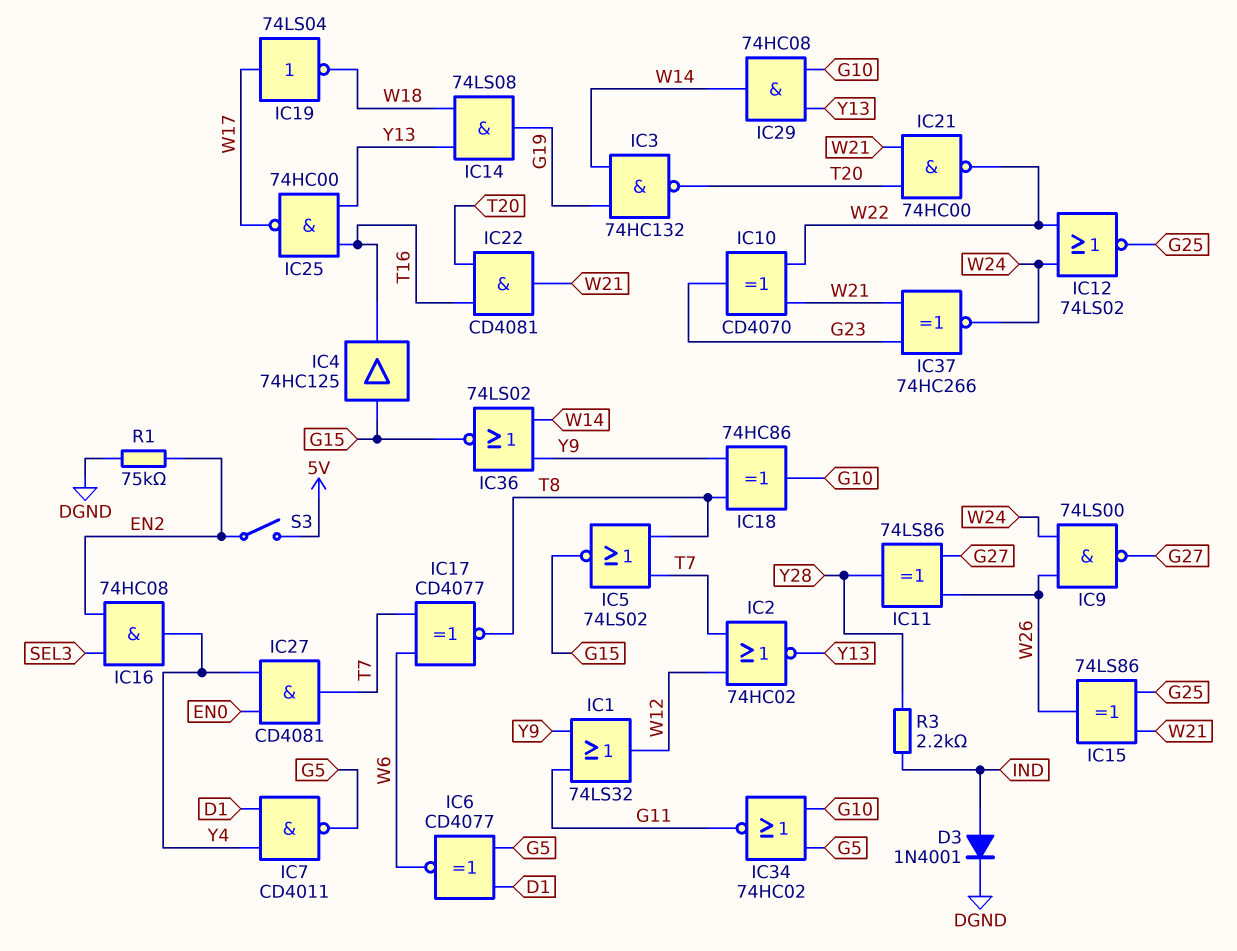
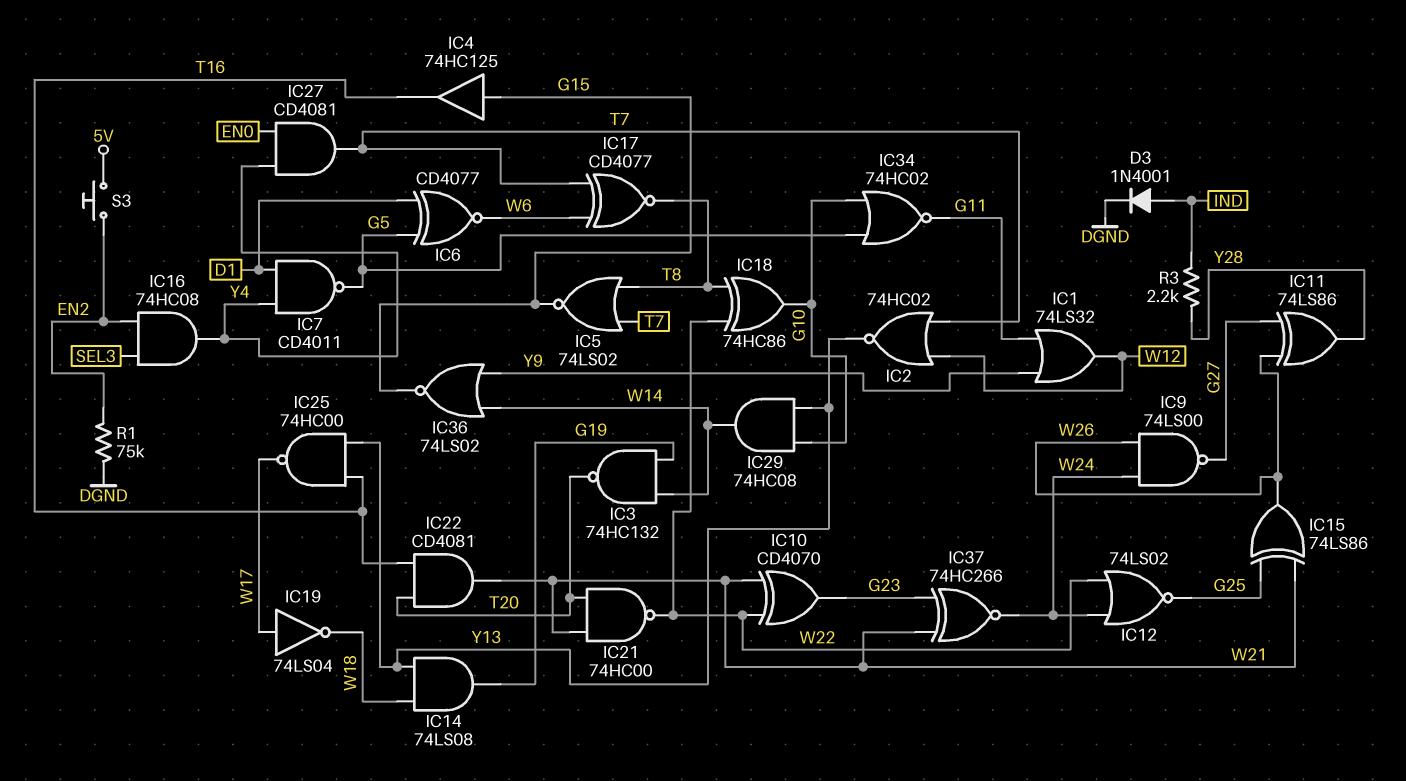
IC18: XOR 74HC86 (in T8, in Y9, out G10) -> XOR 74HC86 (in T8, in W22, out G10)
S3: switch (5V, EN2) -> button (5V, EN2)

